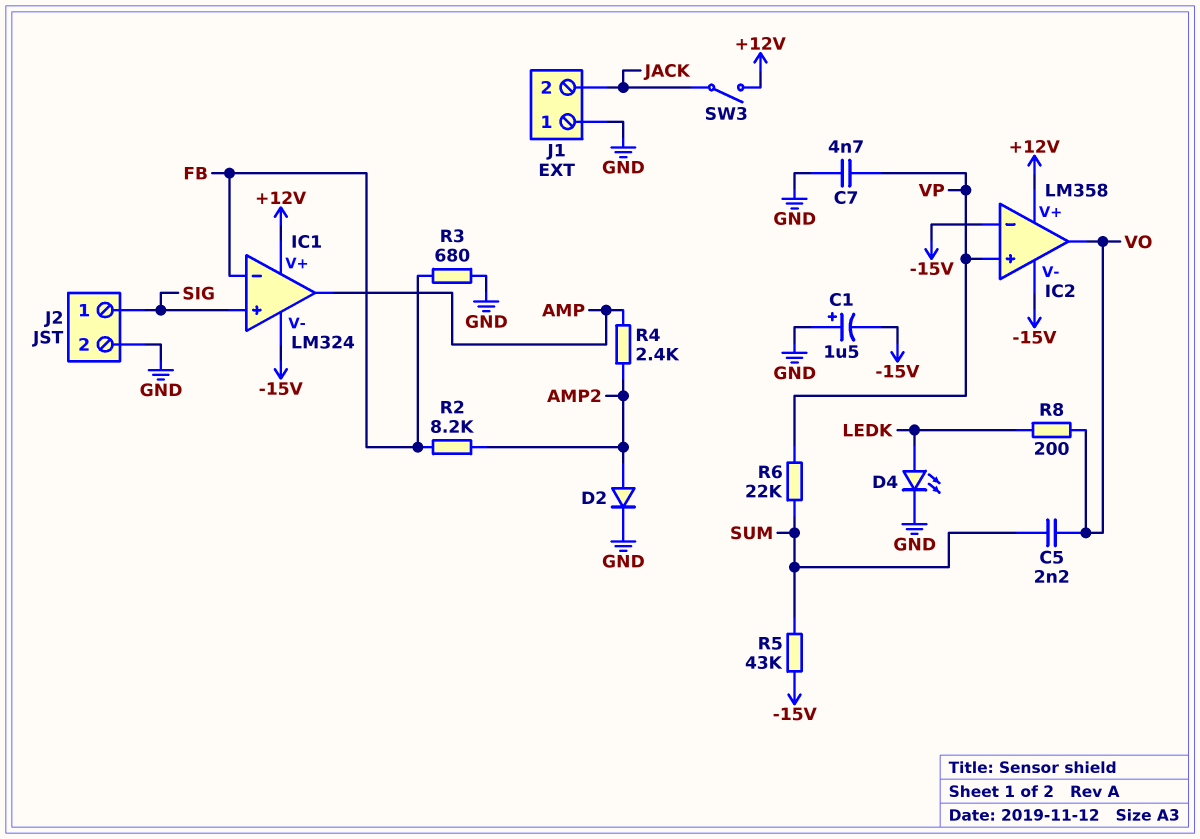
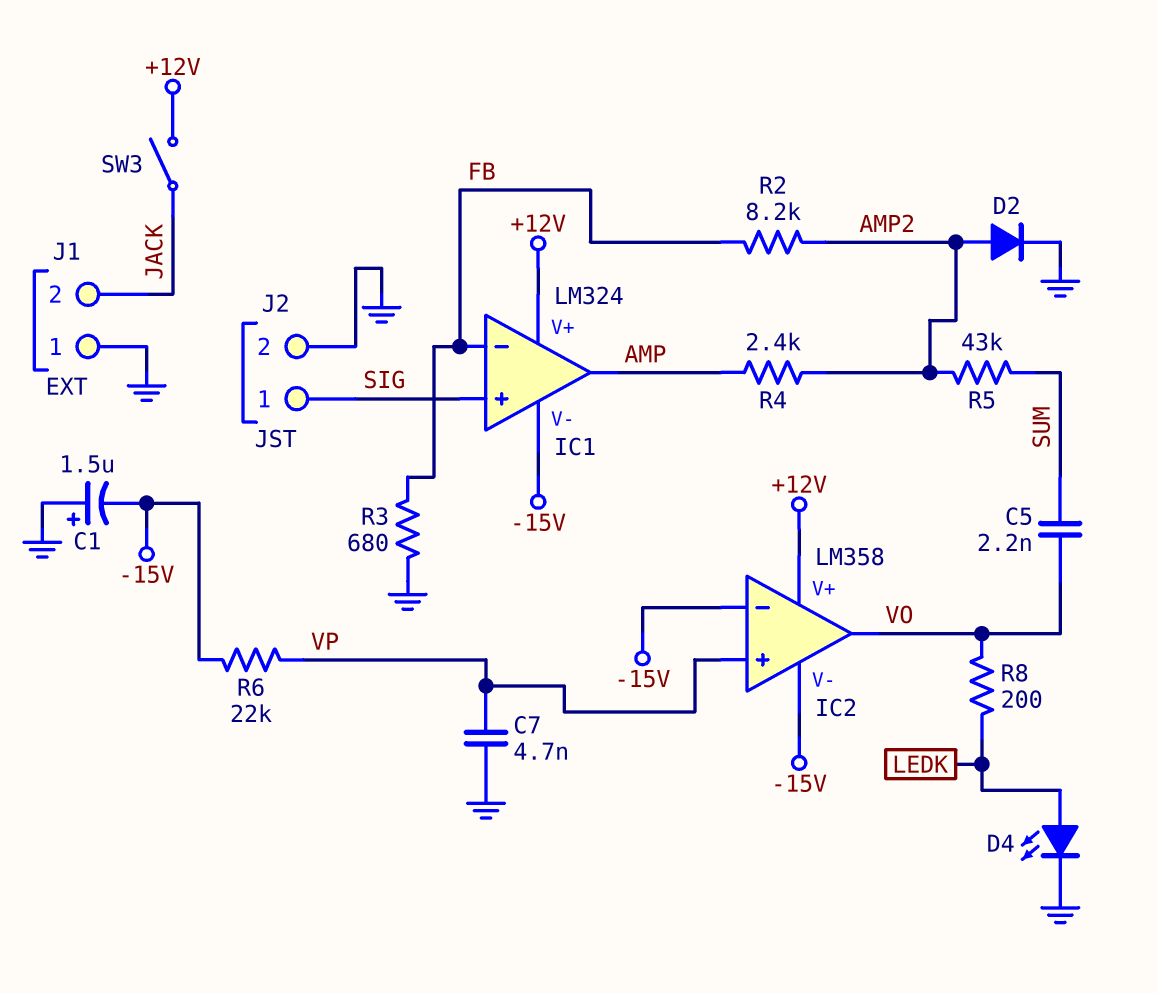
R5: 43k (-15V, SUM) -> 43k (AMP2, SUM)
R6: 22k (SUM, VP) -> 22k (-15V, VP)

